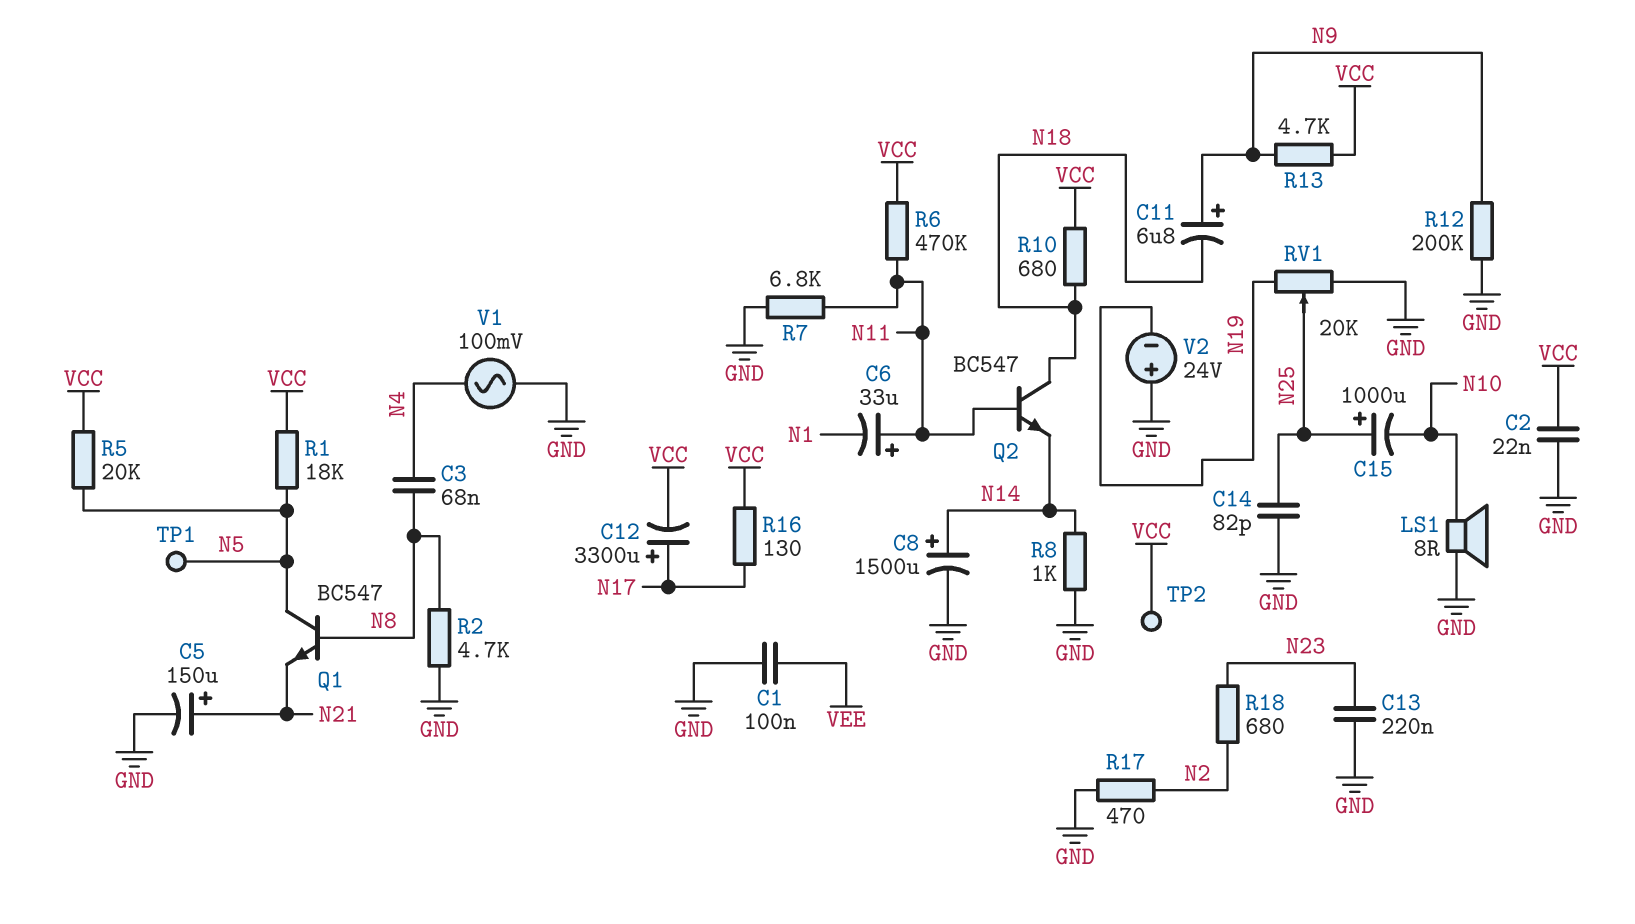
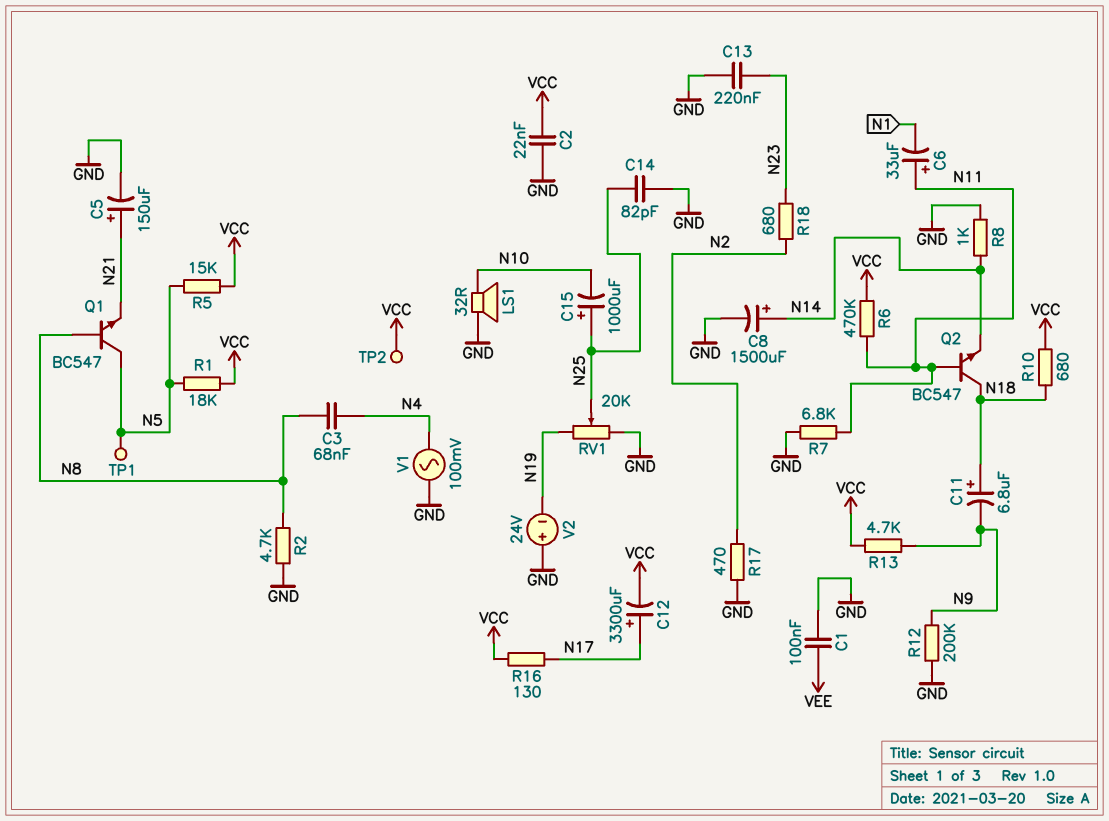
C11: 6.8uF (plus N9, minus N18) -> 6.8uF (plus N18, minus N9)
LS1: speaker 8R (GND, N10) -> speaker 32R (GND, N10)
R5: 20k (N5, VCC) -> 15k (N5, VCC)

